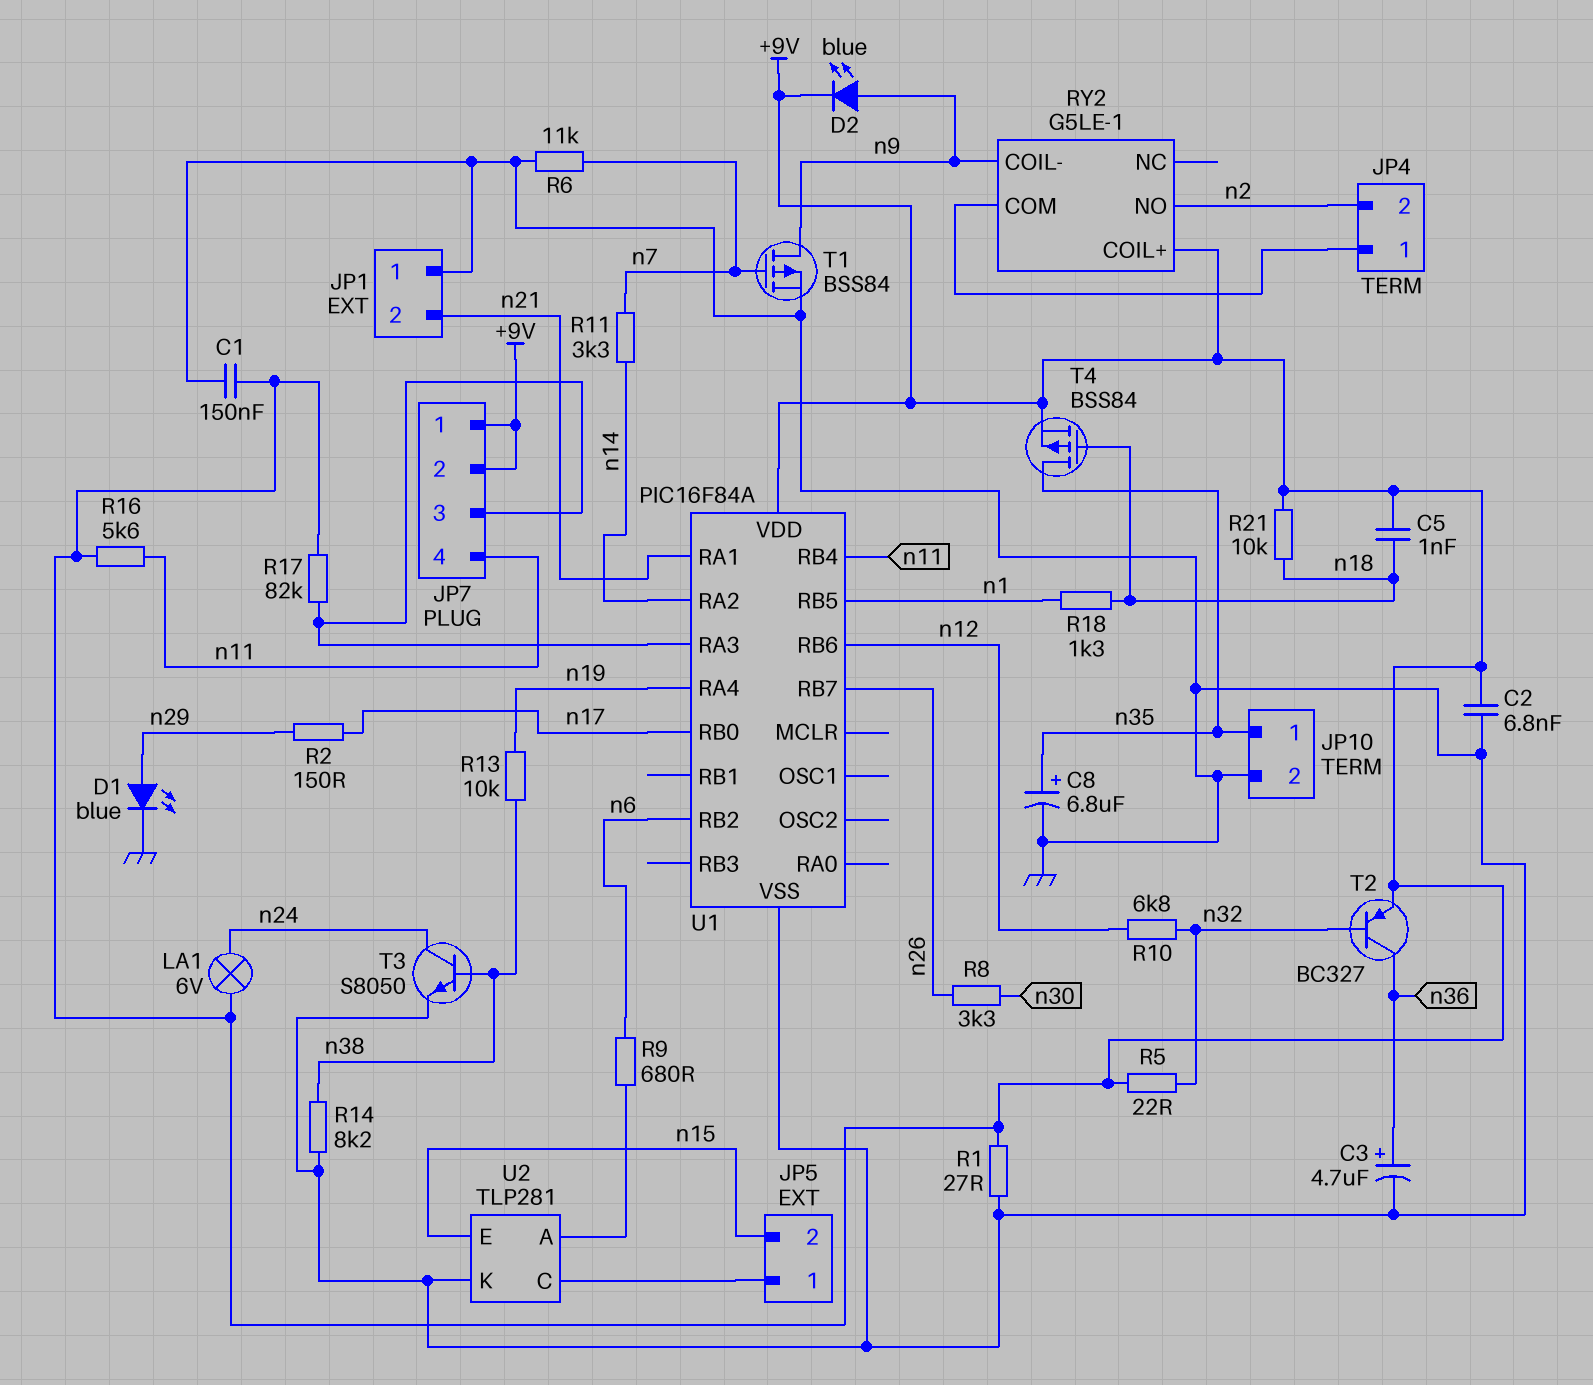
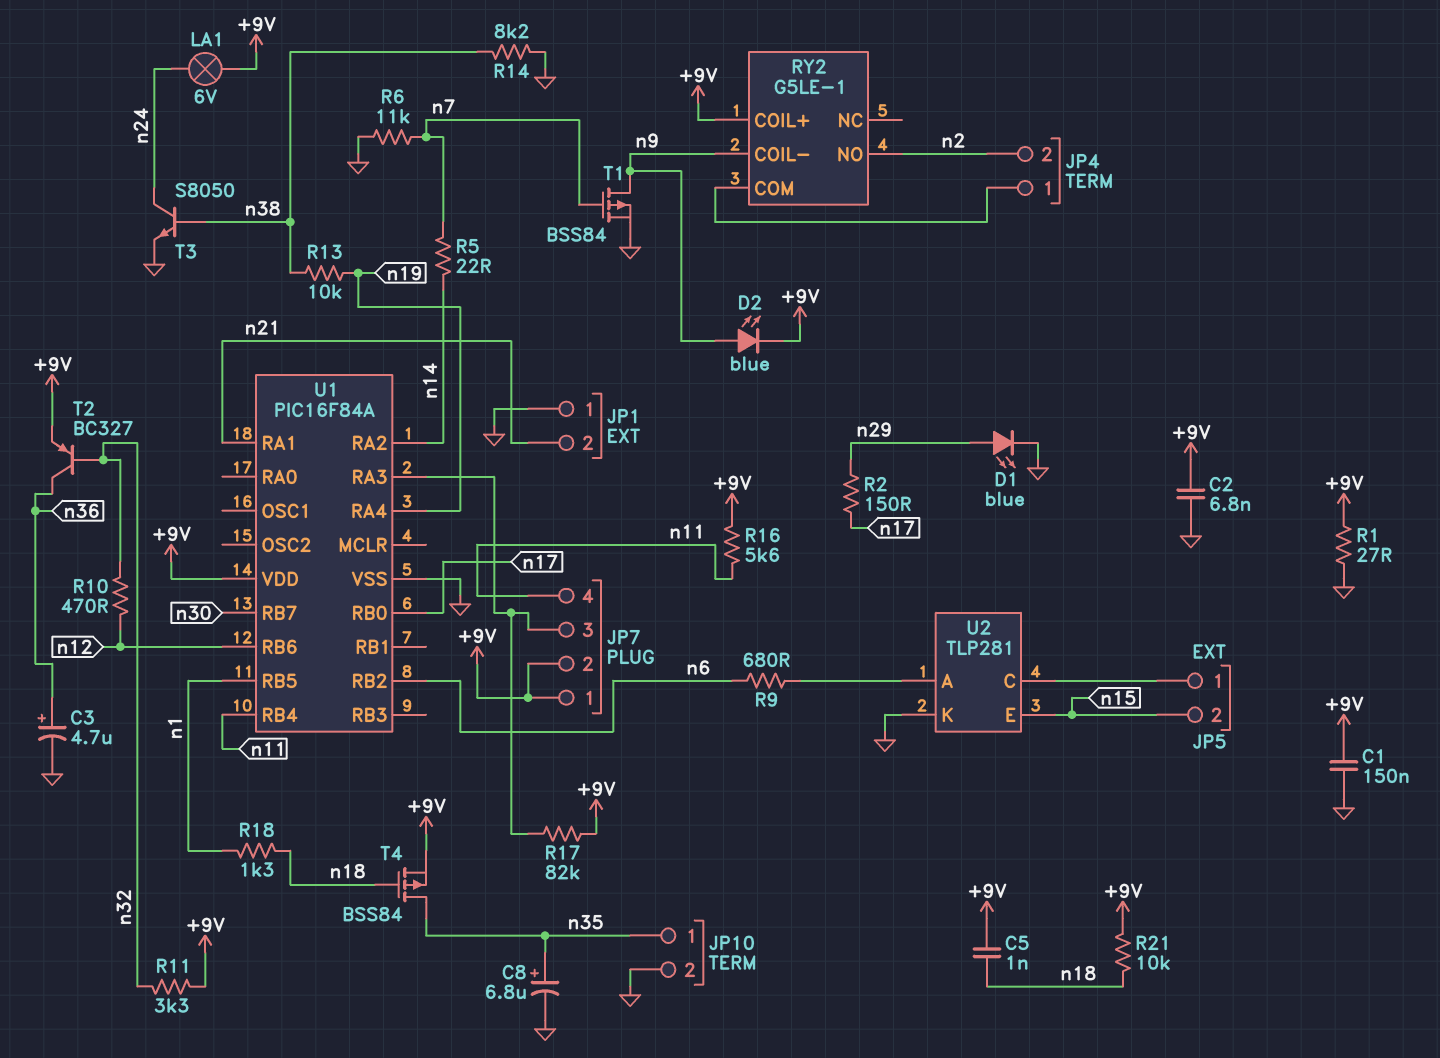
R5: 22 (+9V, n32) -> 22 (n7, n14)
R8: 3.3k (n26, n30) -> none
R10: 6.8k (n12, n32) -> 470 (n12, n32)
R11: 3.3k (n7, n14) -> 3.3k (+9V, n32)
U1 pin RB7: n26 -> n30

